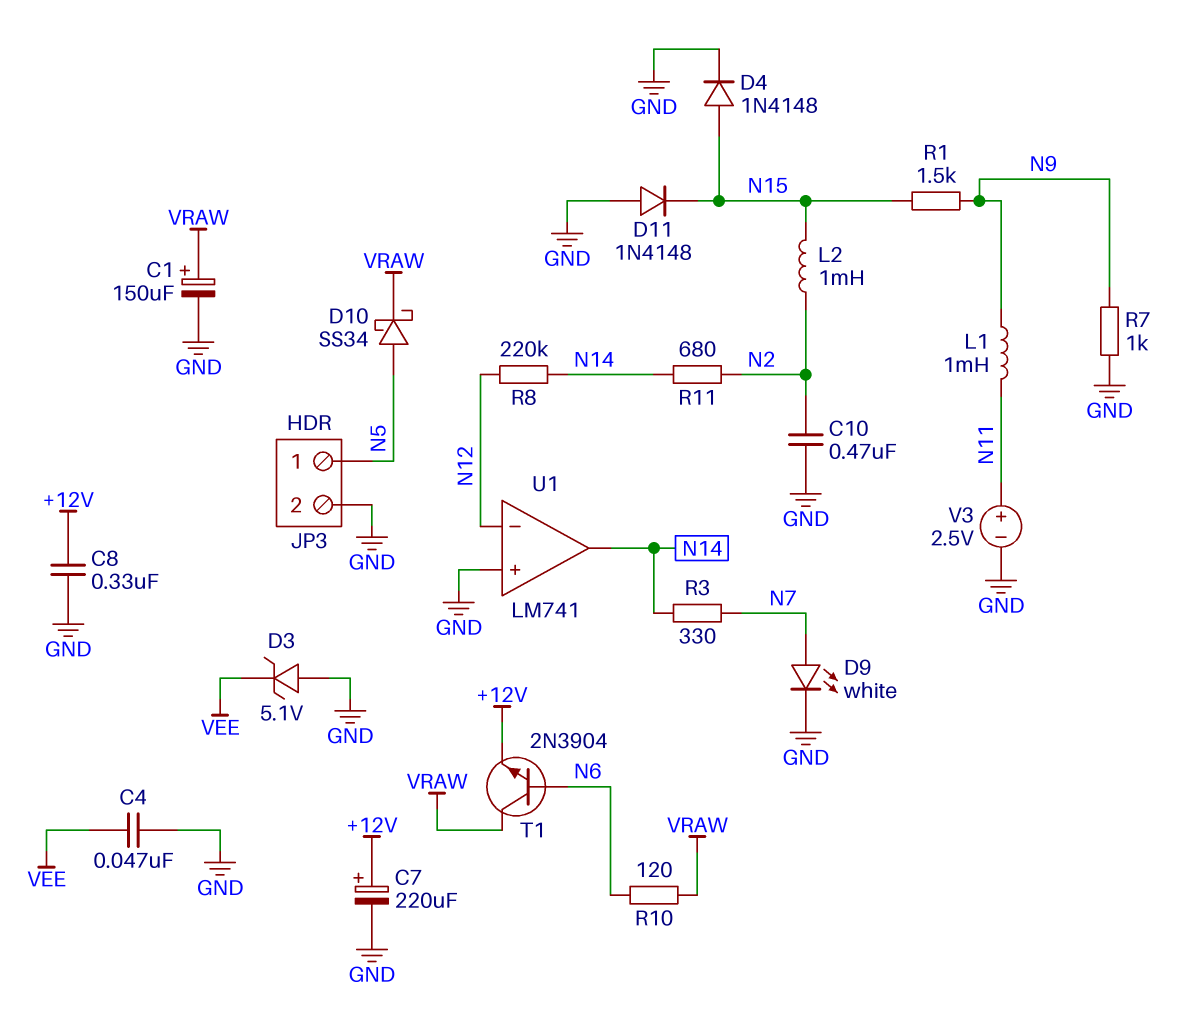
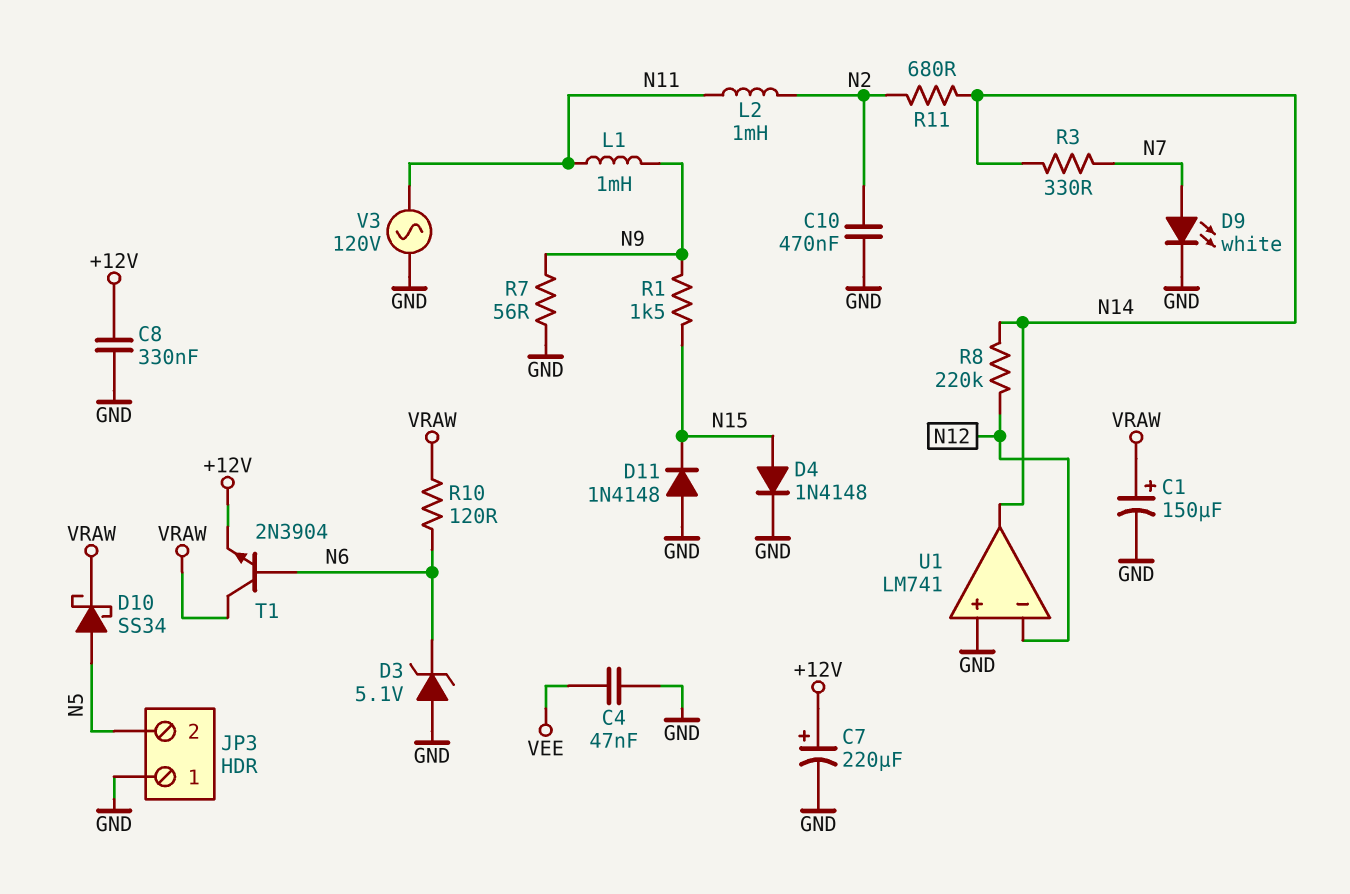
D3: zener 5.1V (A GND, K VEE) -> zener 5.1V (A GND, K N6)
JP3 pin 1: N5 -> GND
JP3 pin 2: GND -> N5
L2: 1mH (N2, N15) -> 1mH (N2, N11)
R7: 1k (GND, N9) -> 56 (GND, N9)
V3: 2.5V (plus N11, minus GND) -> AC 120V (GND, N11)

